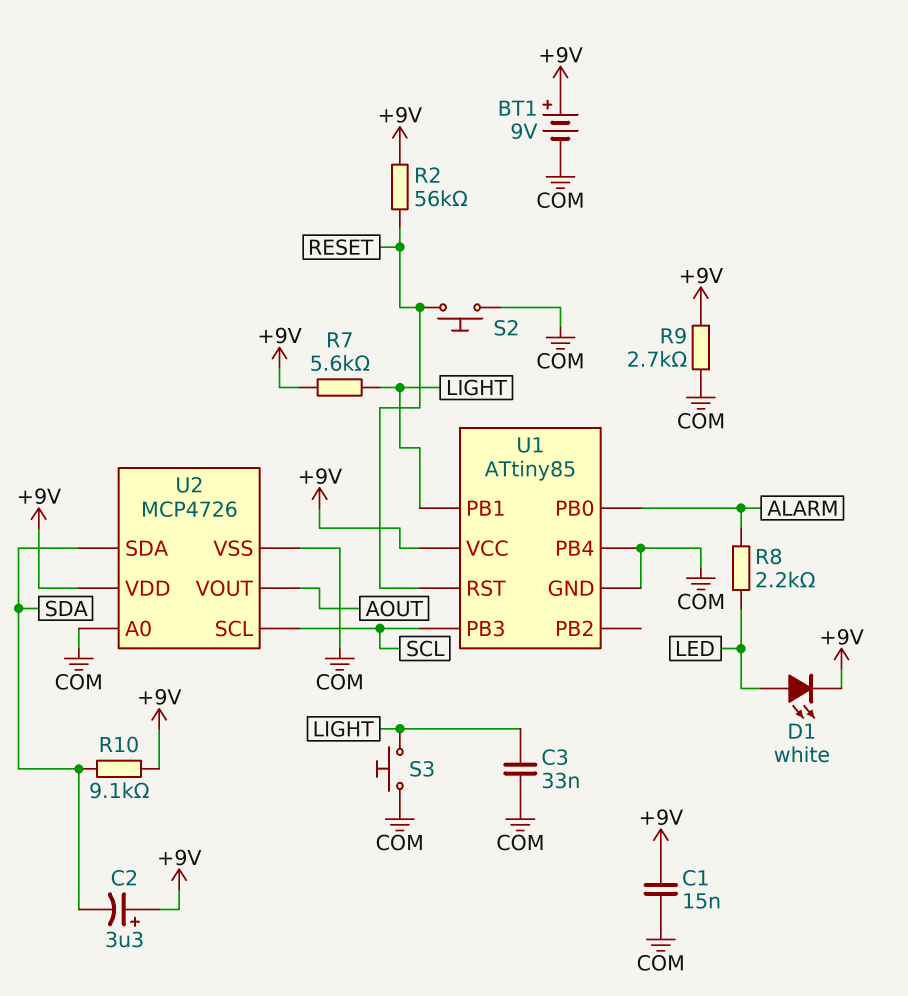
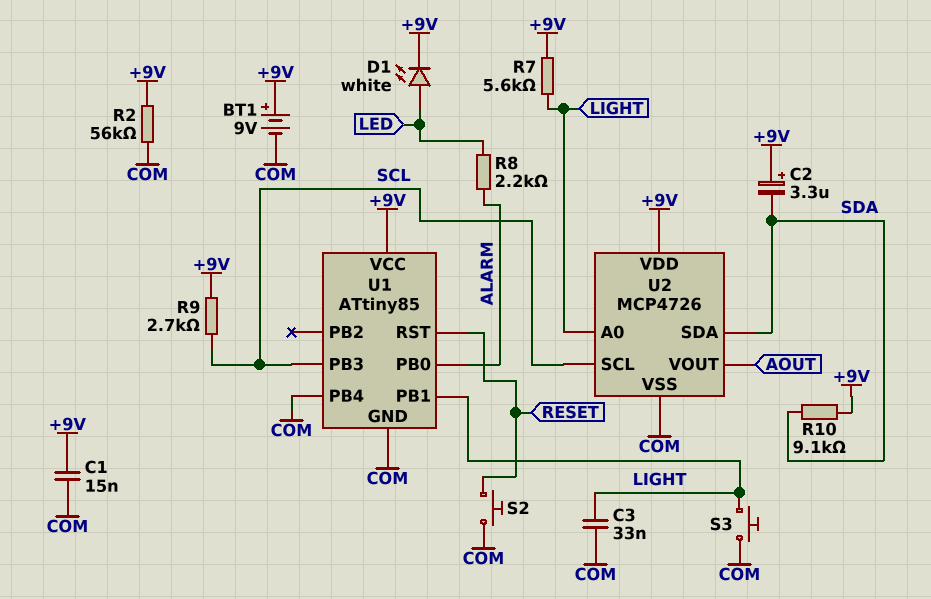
R2: 56k (+9V, RESET) -> 56k (+9V, COM)
R9: 2.7k (+9V, COM) -> 2.7k (+9V, SCL)
U2 pin A0: COM -> LIGHT

